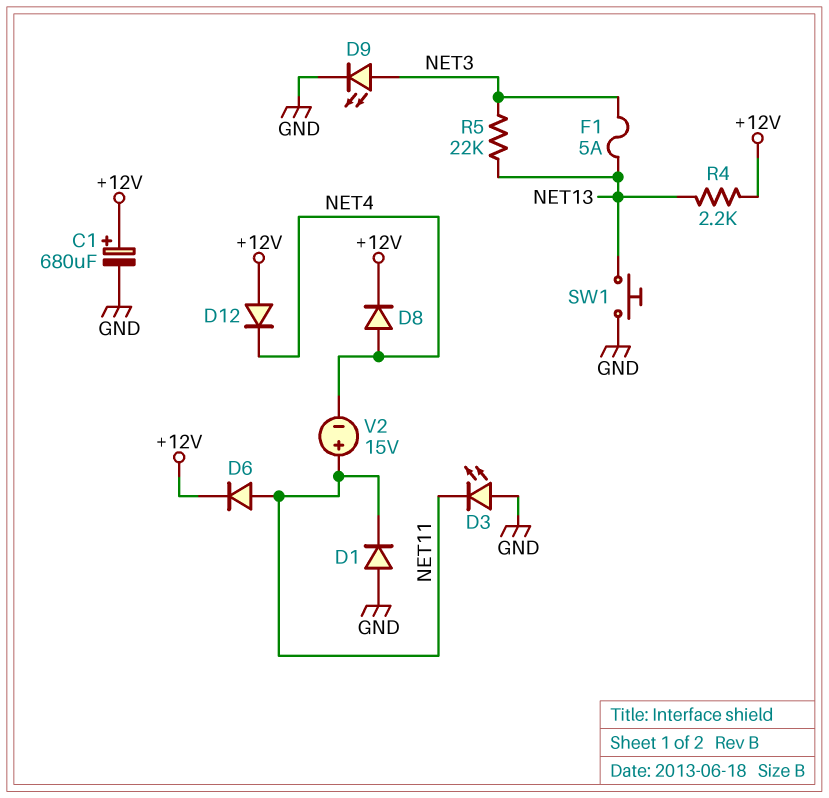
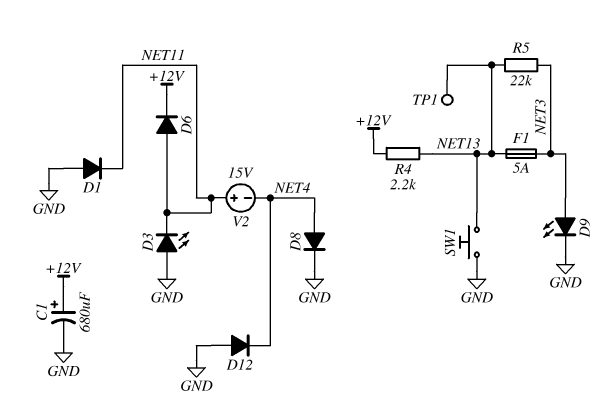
D8: diode (A NET4, K +12V) -> diode (A NET4, K GND)
D12: diode (A +12V, K NET4) -> diode (A GND, K NET4)
TP1: none -> test point (NET13)

